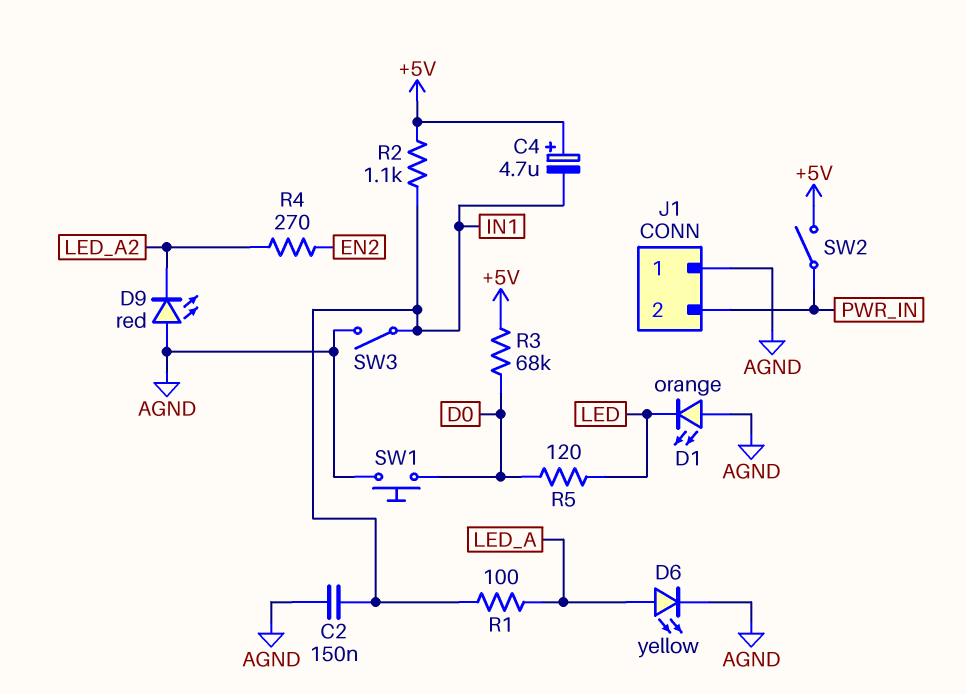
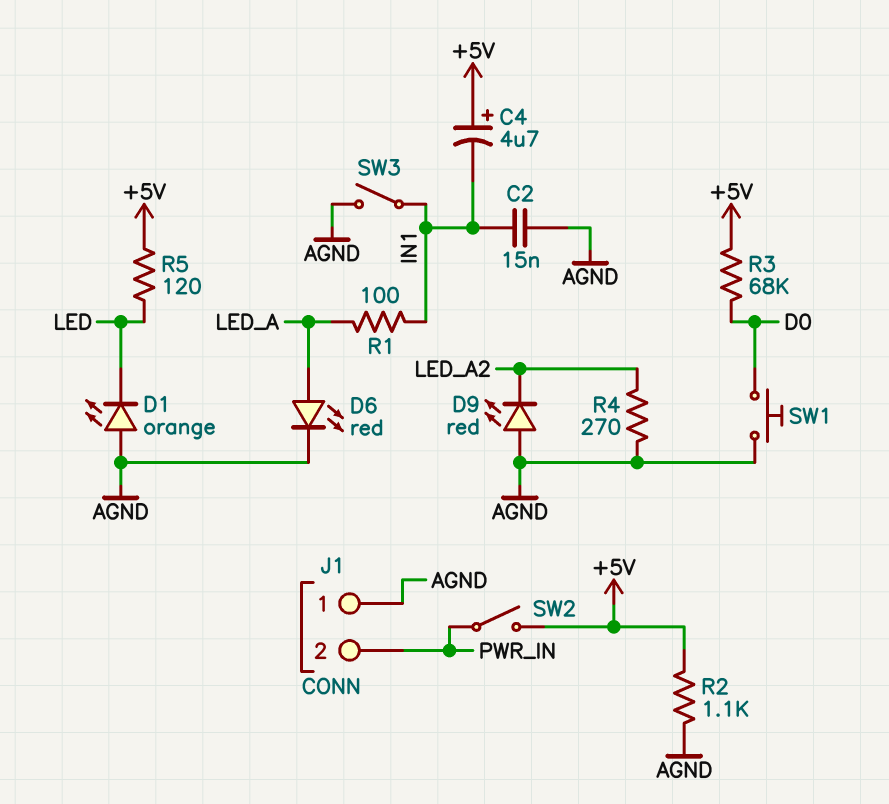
C2: 150nF (AGND, IN1) -> 15nF (AGND, IN1)
D6: LED yellow (A LED_A, K AGND) -> LED red (A LED_A, K AGND)
R2: 1.1k (+5V, IN1) -> 1.1k (+5V, AGND)
R4: 270 (EN2, LED_A2) -> 270 (AGND, LED_A2)
R5: 120 (D0, LED) -> 120 (+5V, LED)

